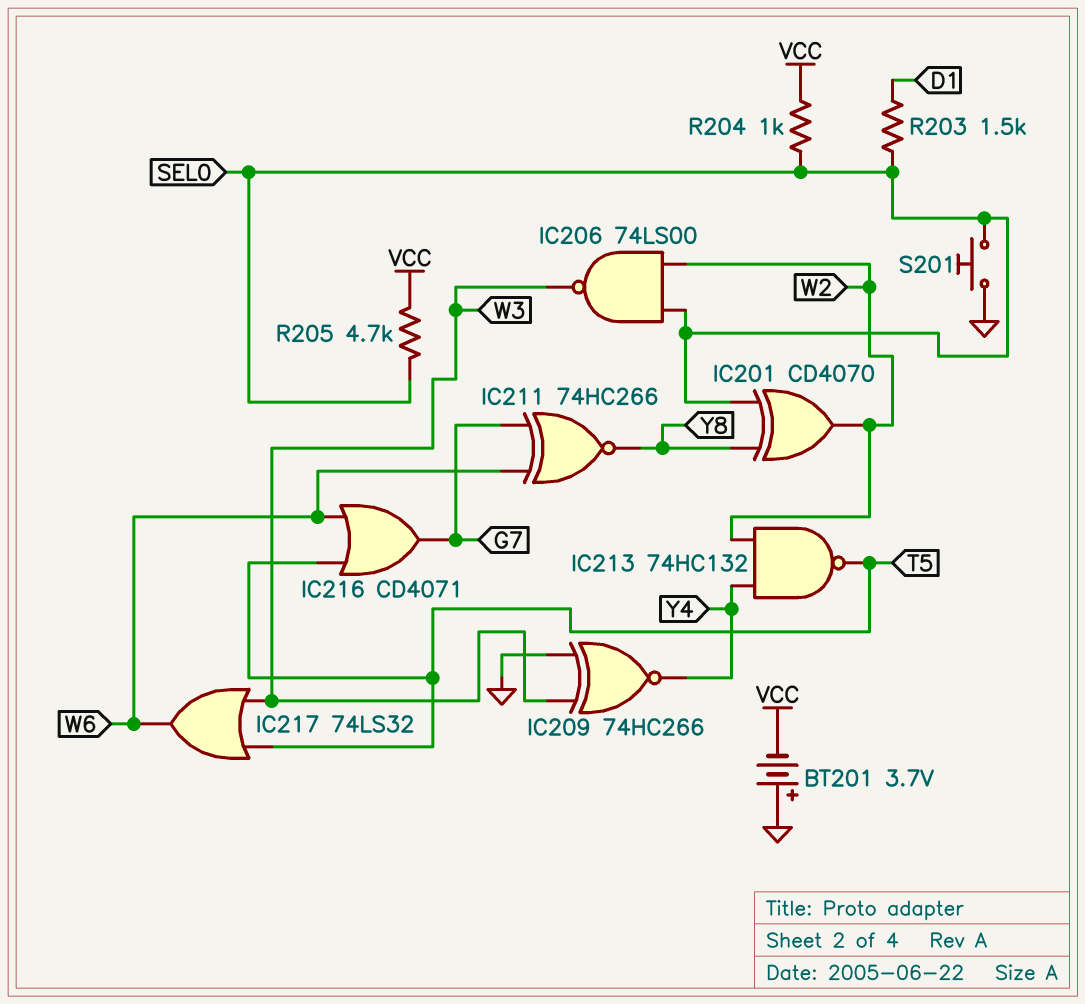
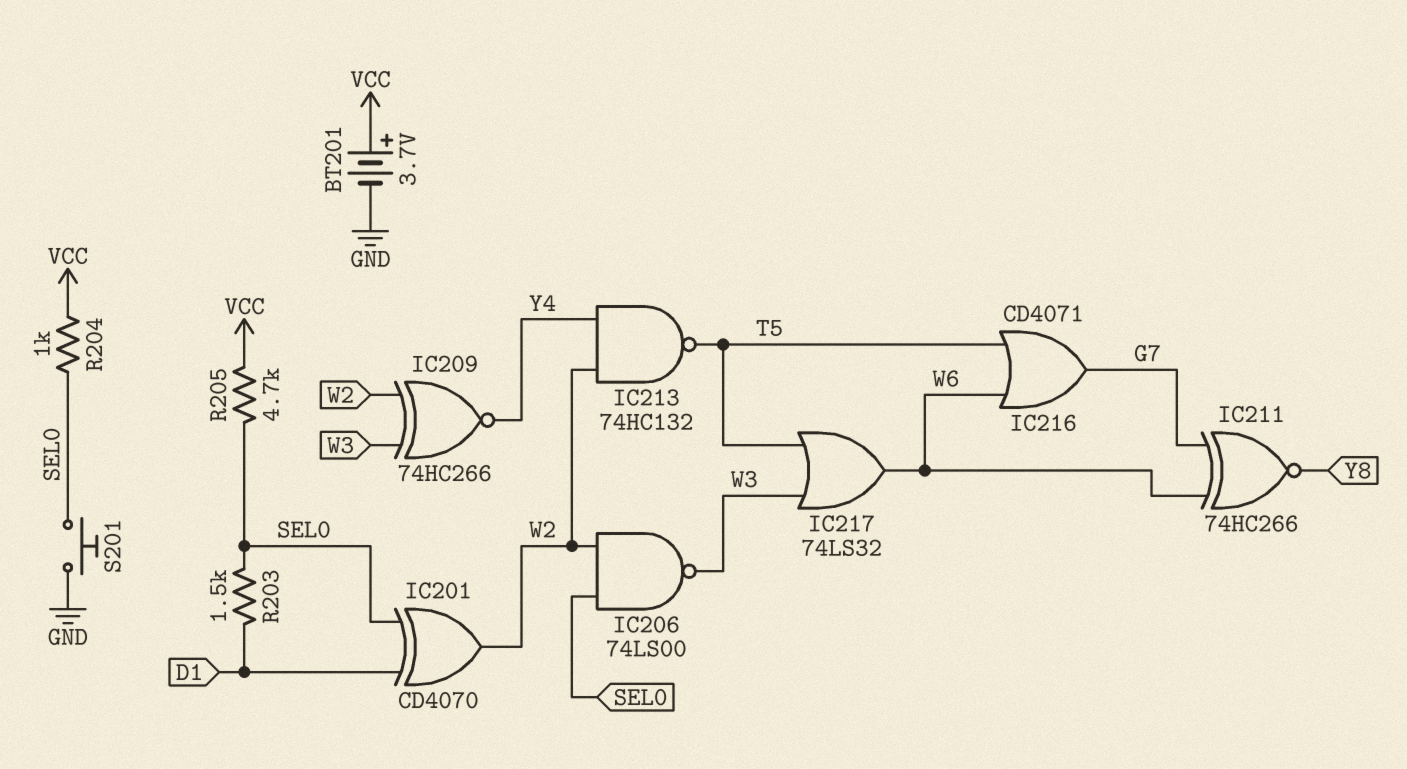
BT201: 3.7V (plus GND, minus VCC) -> 3.7V (plus VCC, minus GND)
IC201: XOR CD4070 (in SEL0, in Y8, out W2) -> XOR CD4070 (in D1, in SEL0, out W2)
IC209: XNOR 74HC266 (in GND, in W3, out Y4) -> XNOR 74HC266 (in W2, in W3, out Y4)

